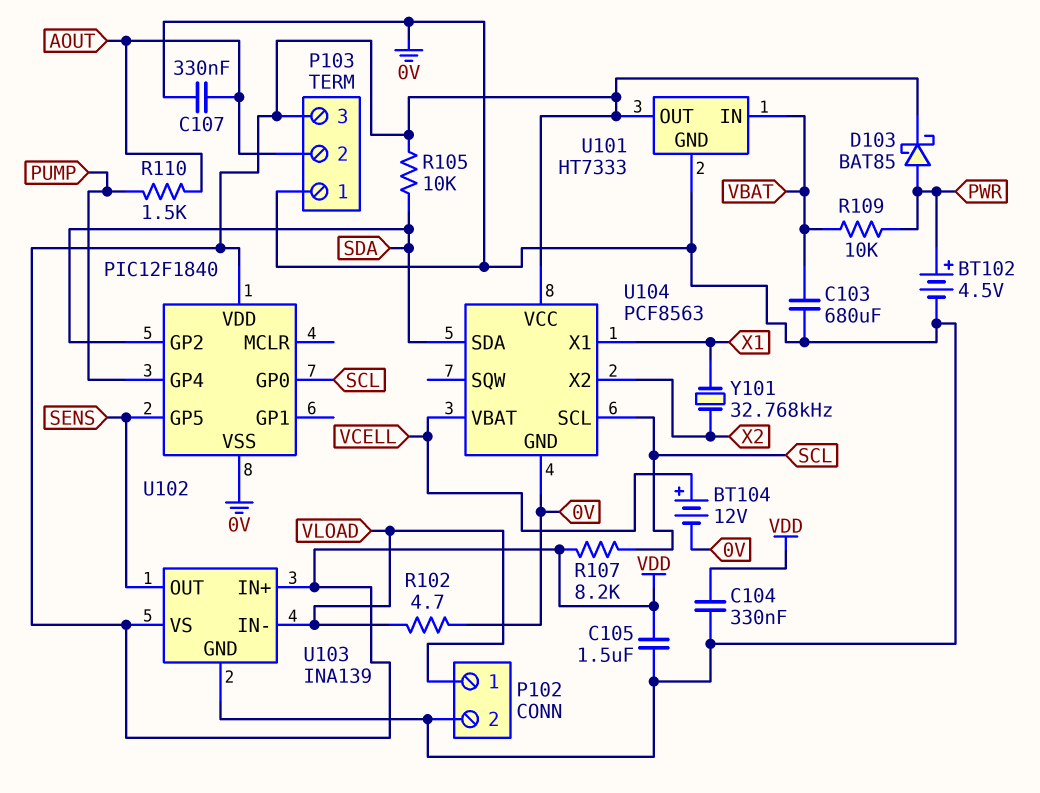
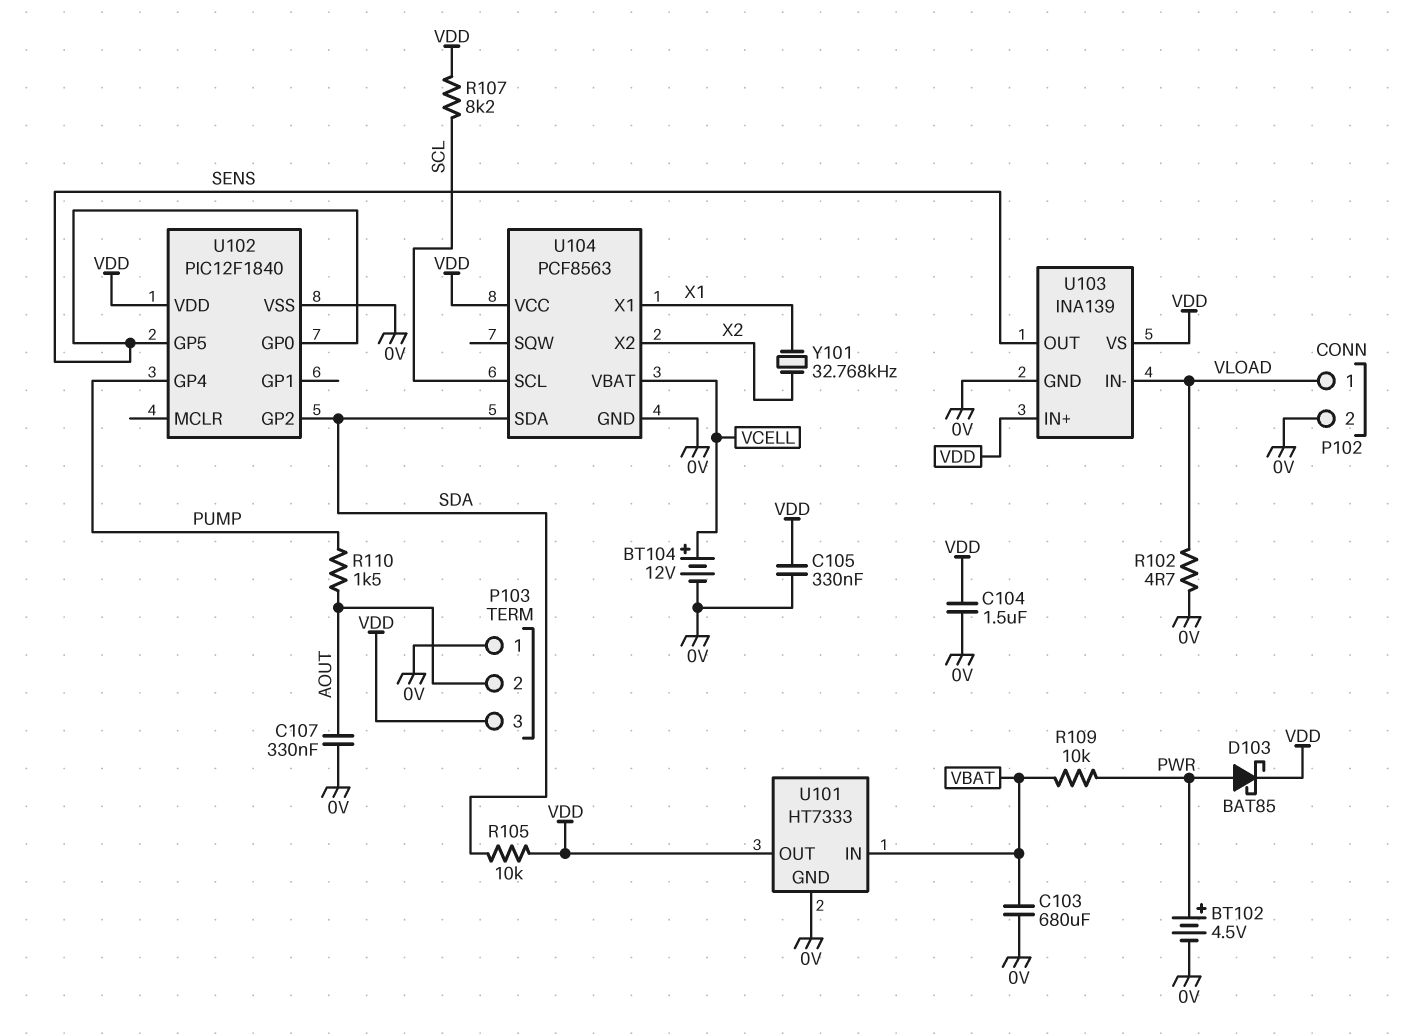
C104: 330nF (0V, VDD) -> 1.5uF (0V, VDD)
C105: 1.5uF (0V, VDD) -> 330nF (0V, VDD)
U102 pin GP0: SCL -> SENS

